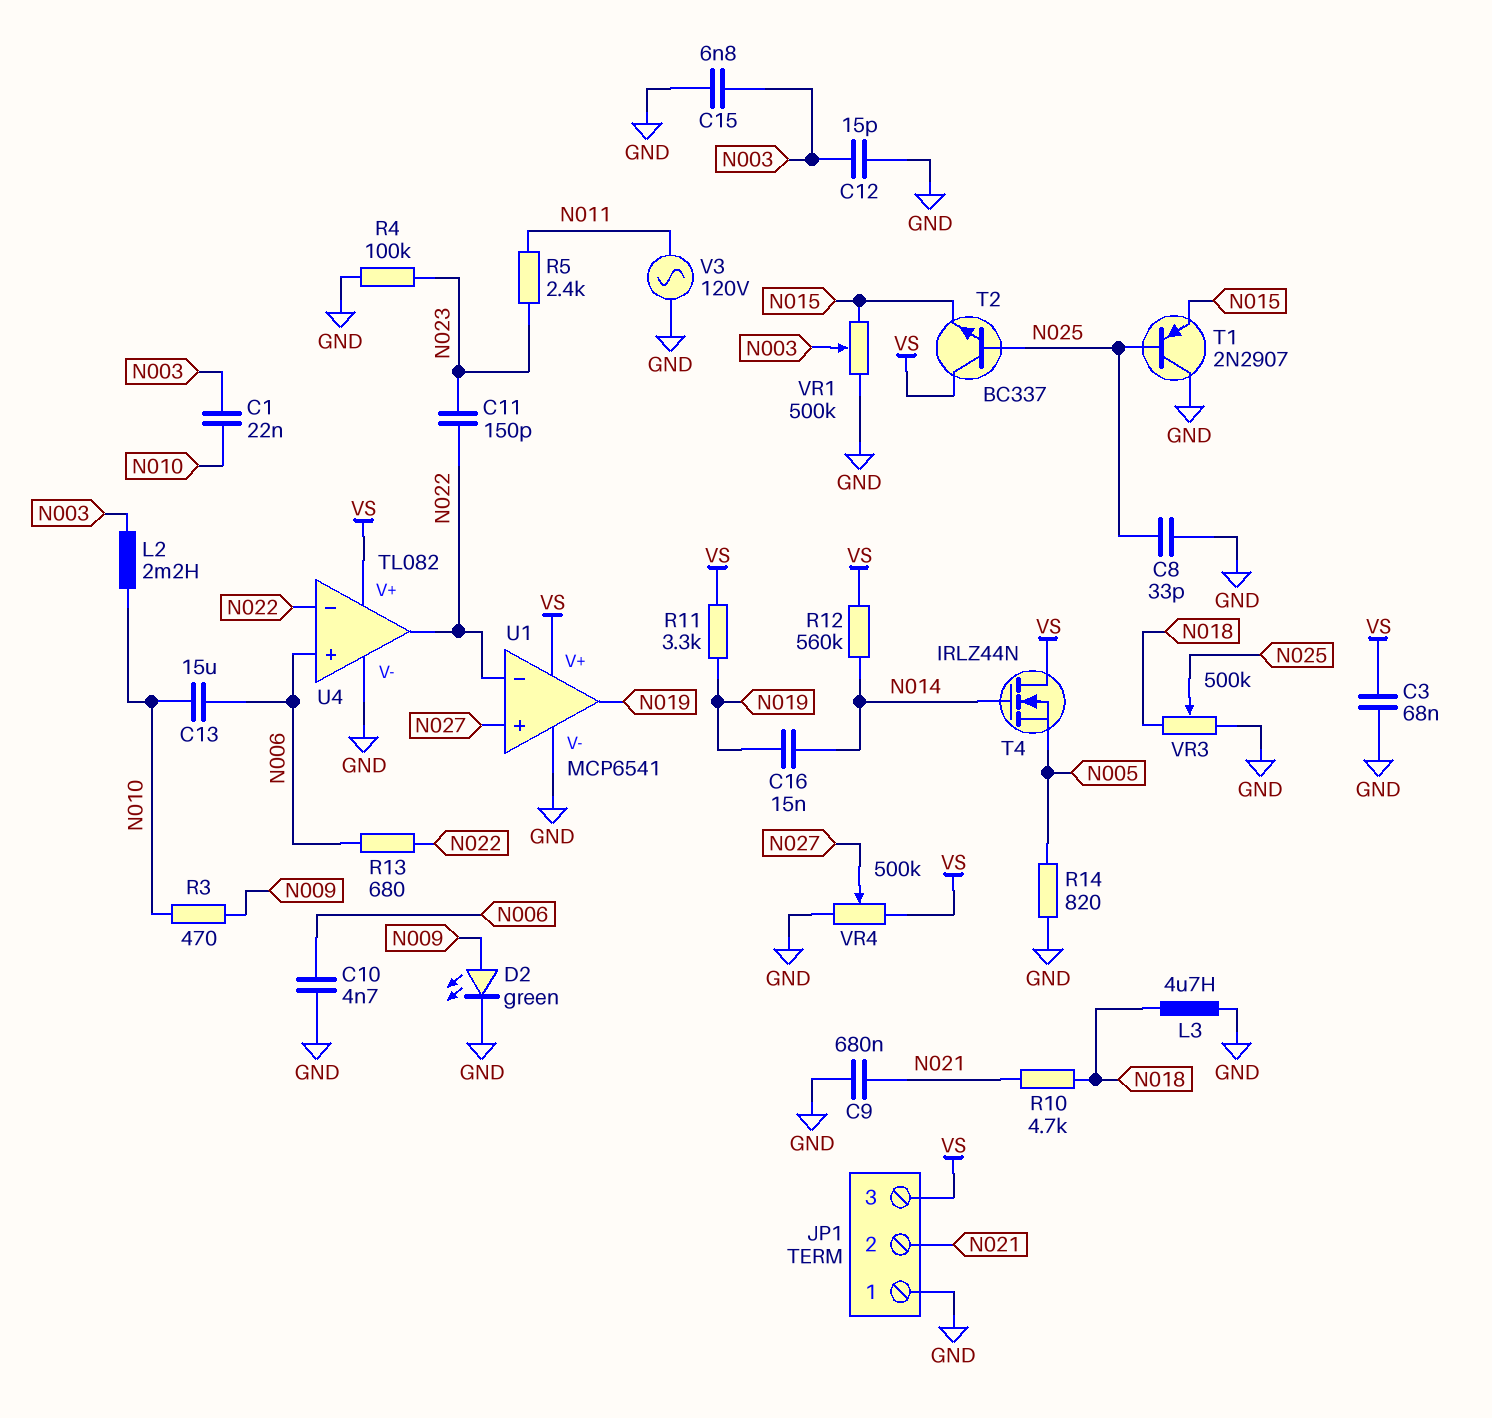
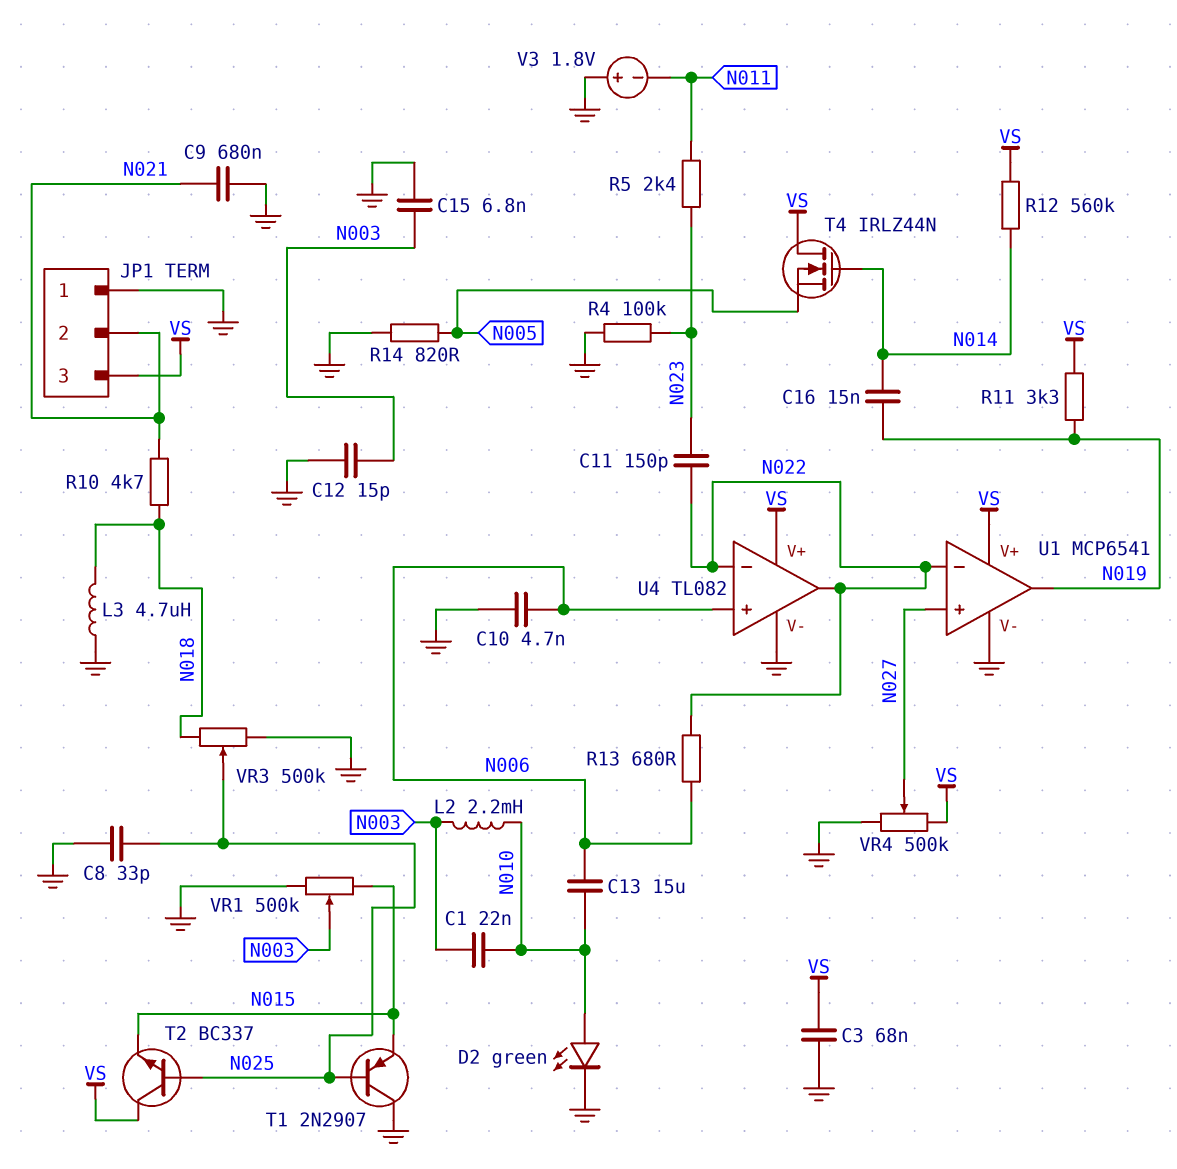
D2: LED green (A N009, K GND) -> LED green (A N010, K GND)
R3: 470 (N009, N010) -> none
V3: AC 120V (GND, N011) -> 1.8V (plus GND, minus N011)

